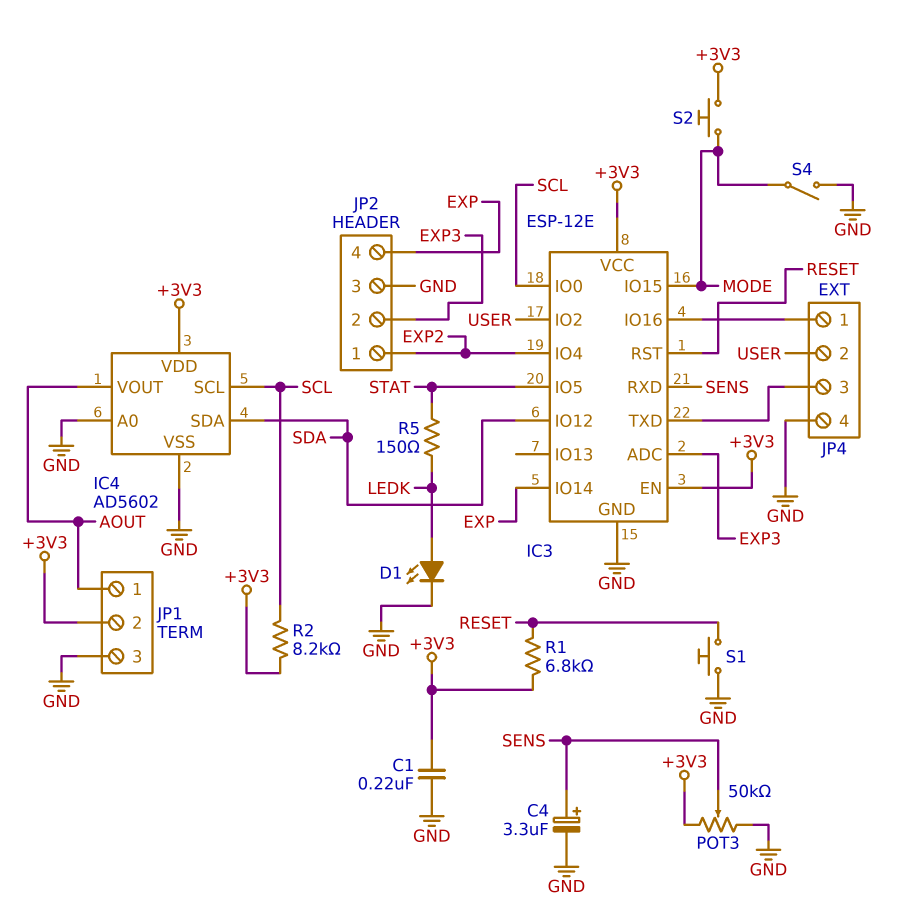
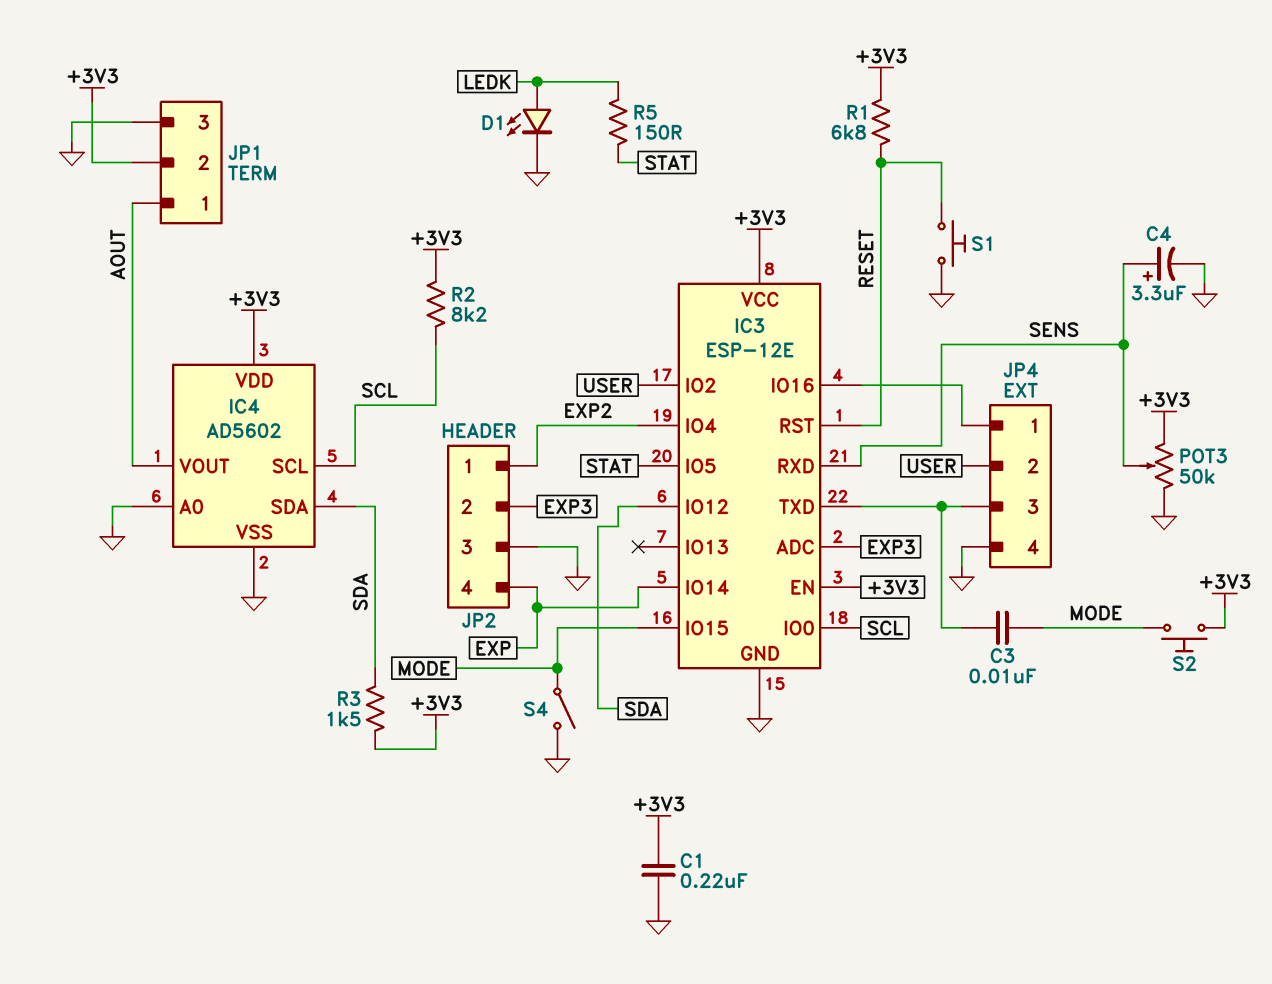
C3: none -> 10nF (IC3/TXD, MODE)
R3: none -> 1.5k (+3V3, SDA)

